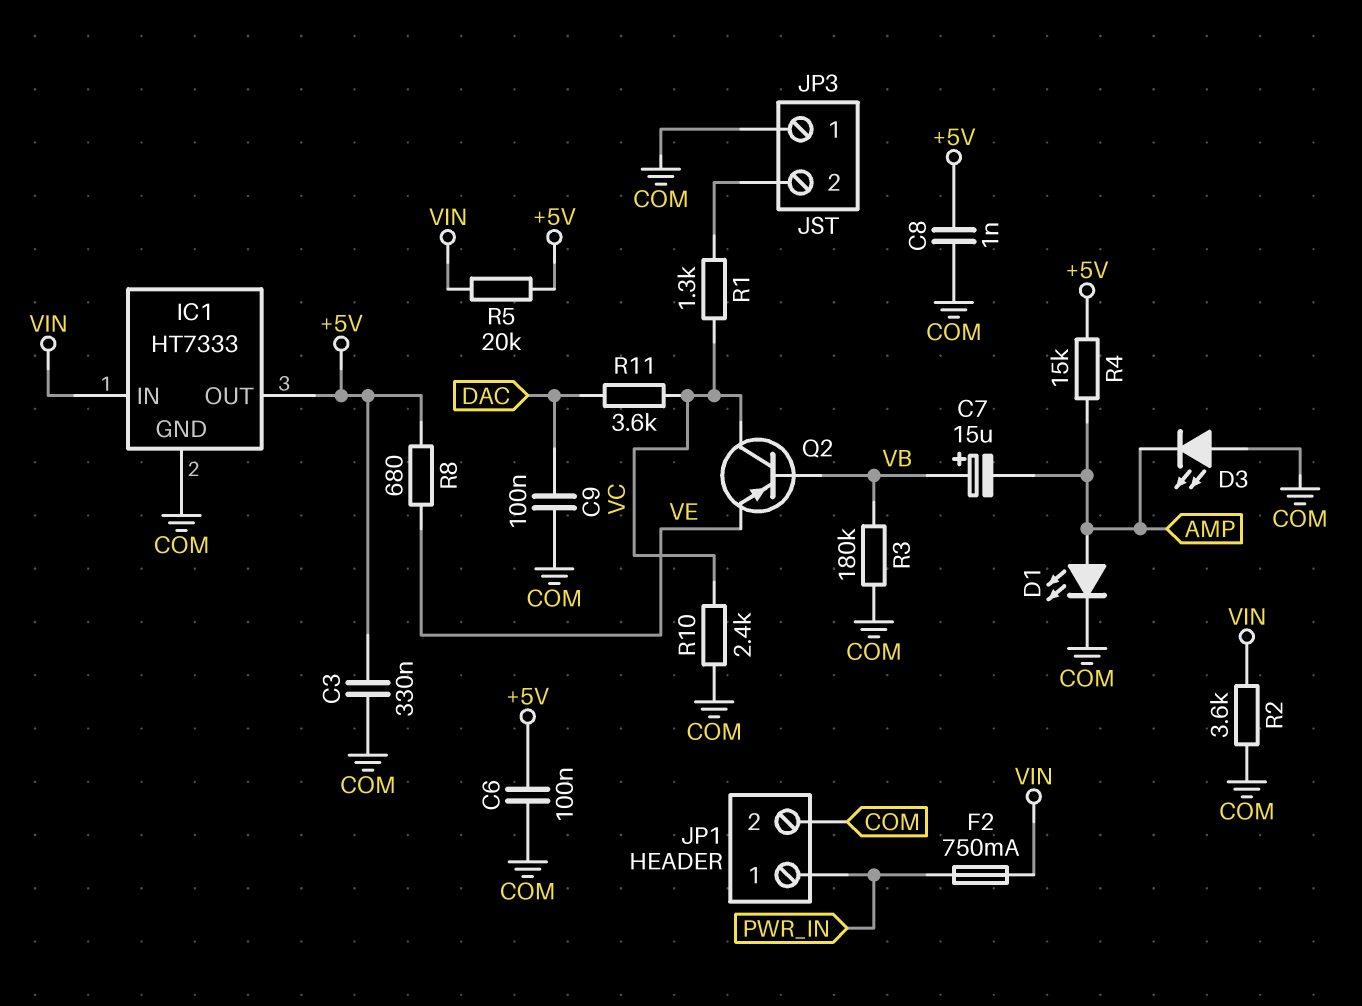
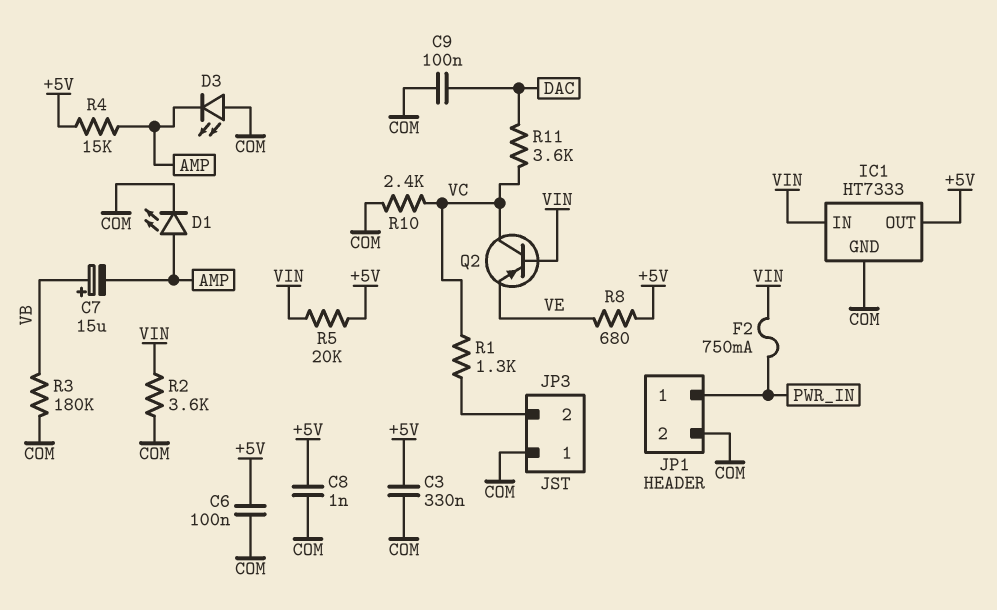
Q2: PNP (B VB, C VC, E VE) -> PNP (B VIN, C VC, E VE)

